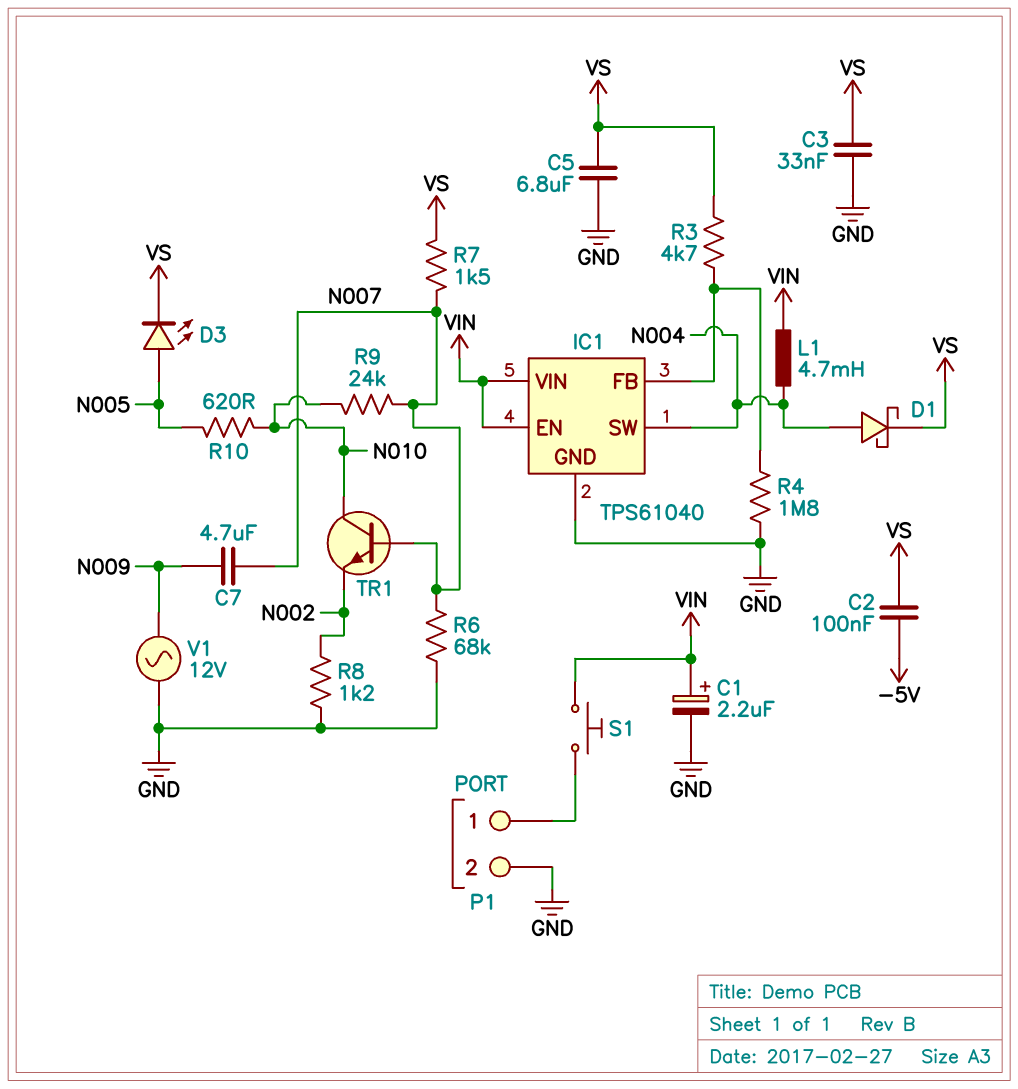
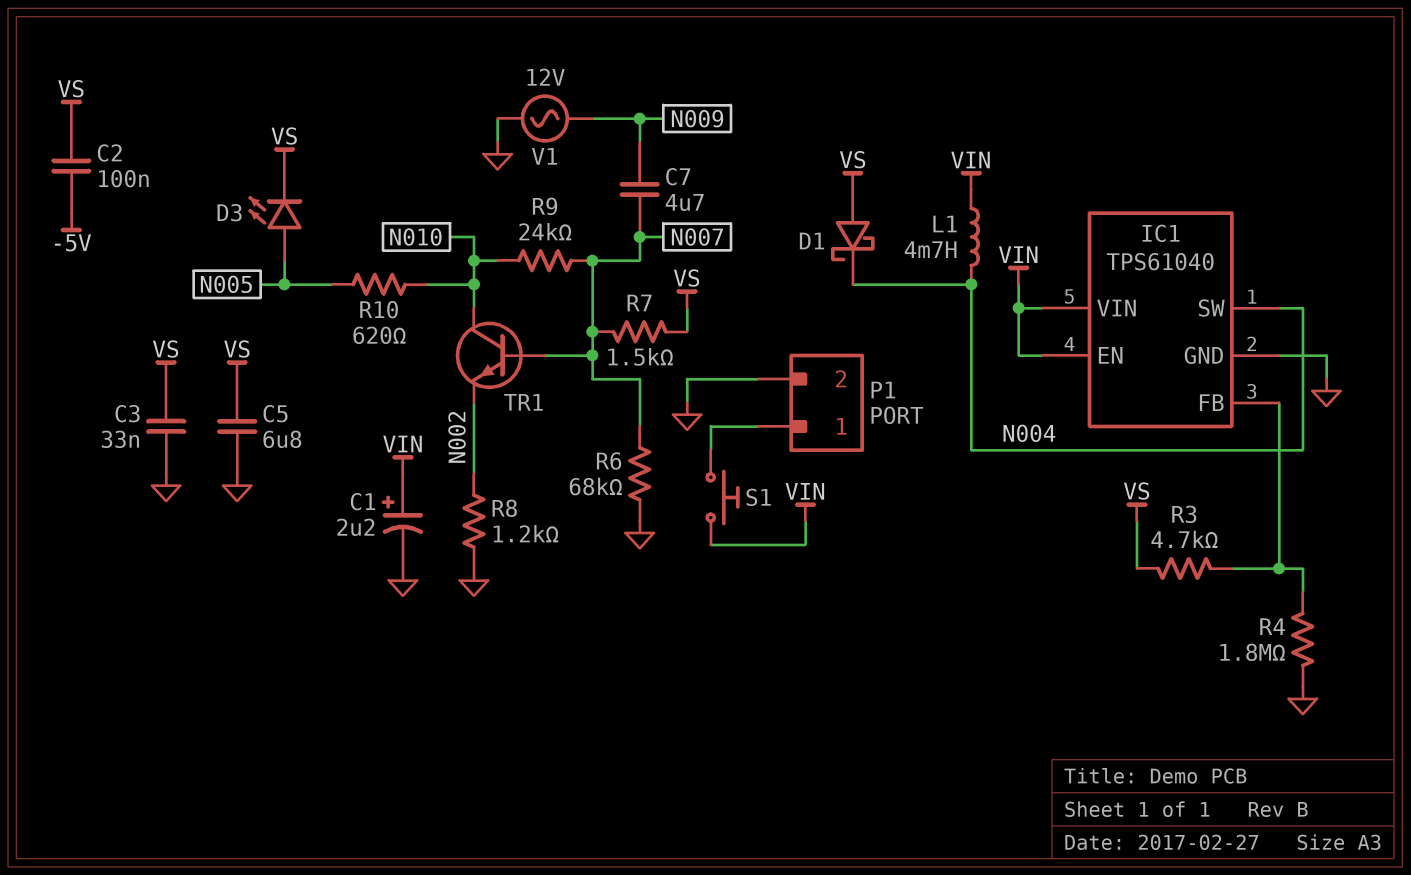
D1: schottky (A N004, K VS) -> schottky (A VS, K N004)

